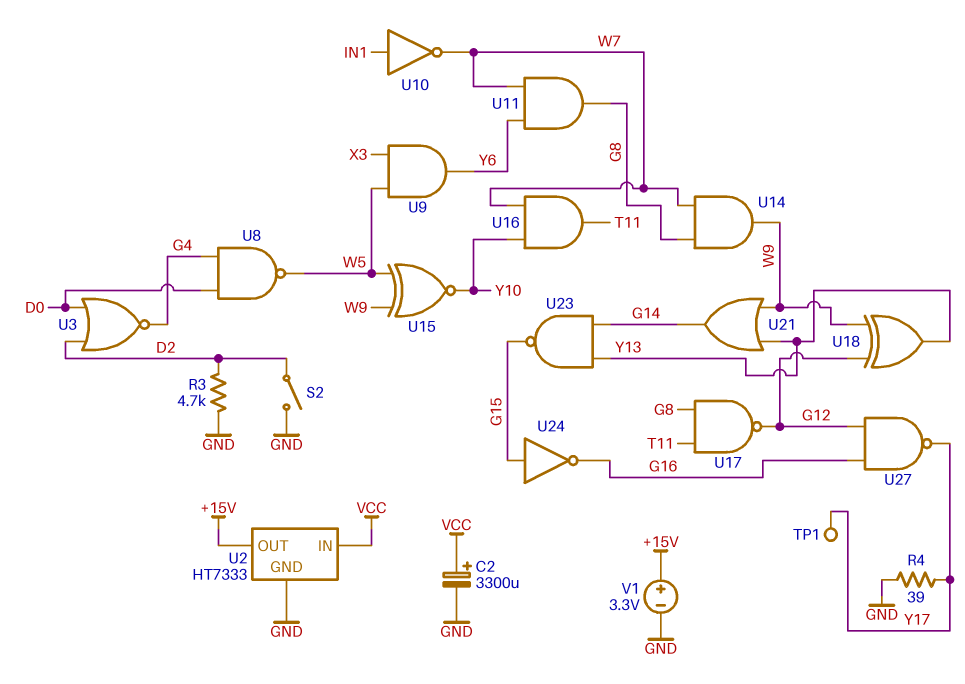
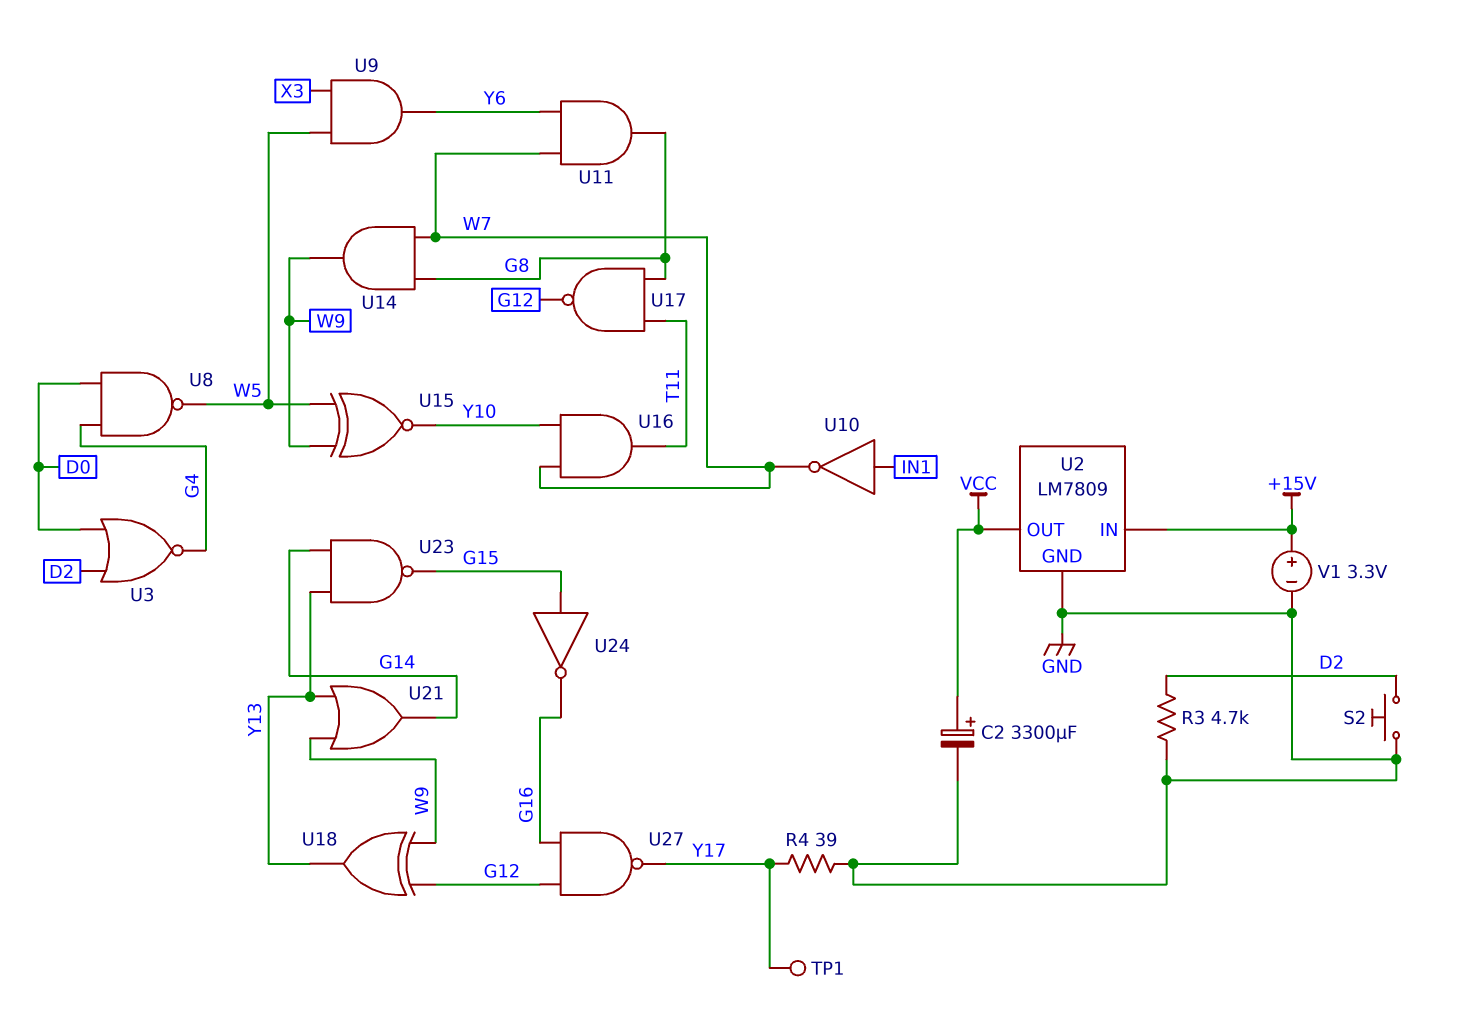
S2: switch (D2, GND) -> button (D2, GND)
U2: HT7333 -> LM7809
U2 pin IN: VCC -> +15V
U2 pin OUT: +15V -> VCC

